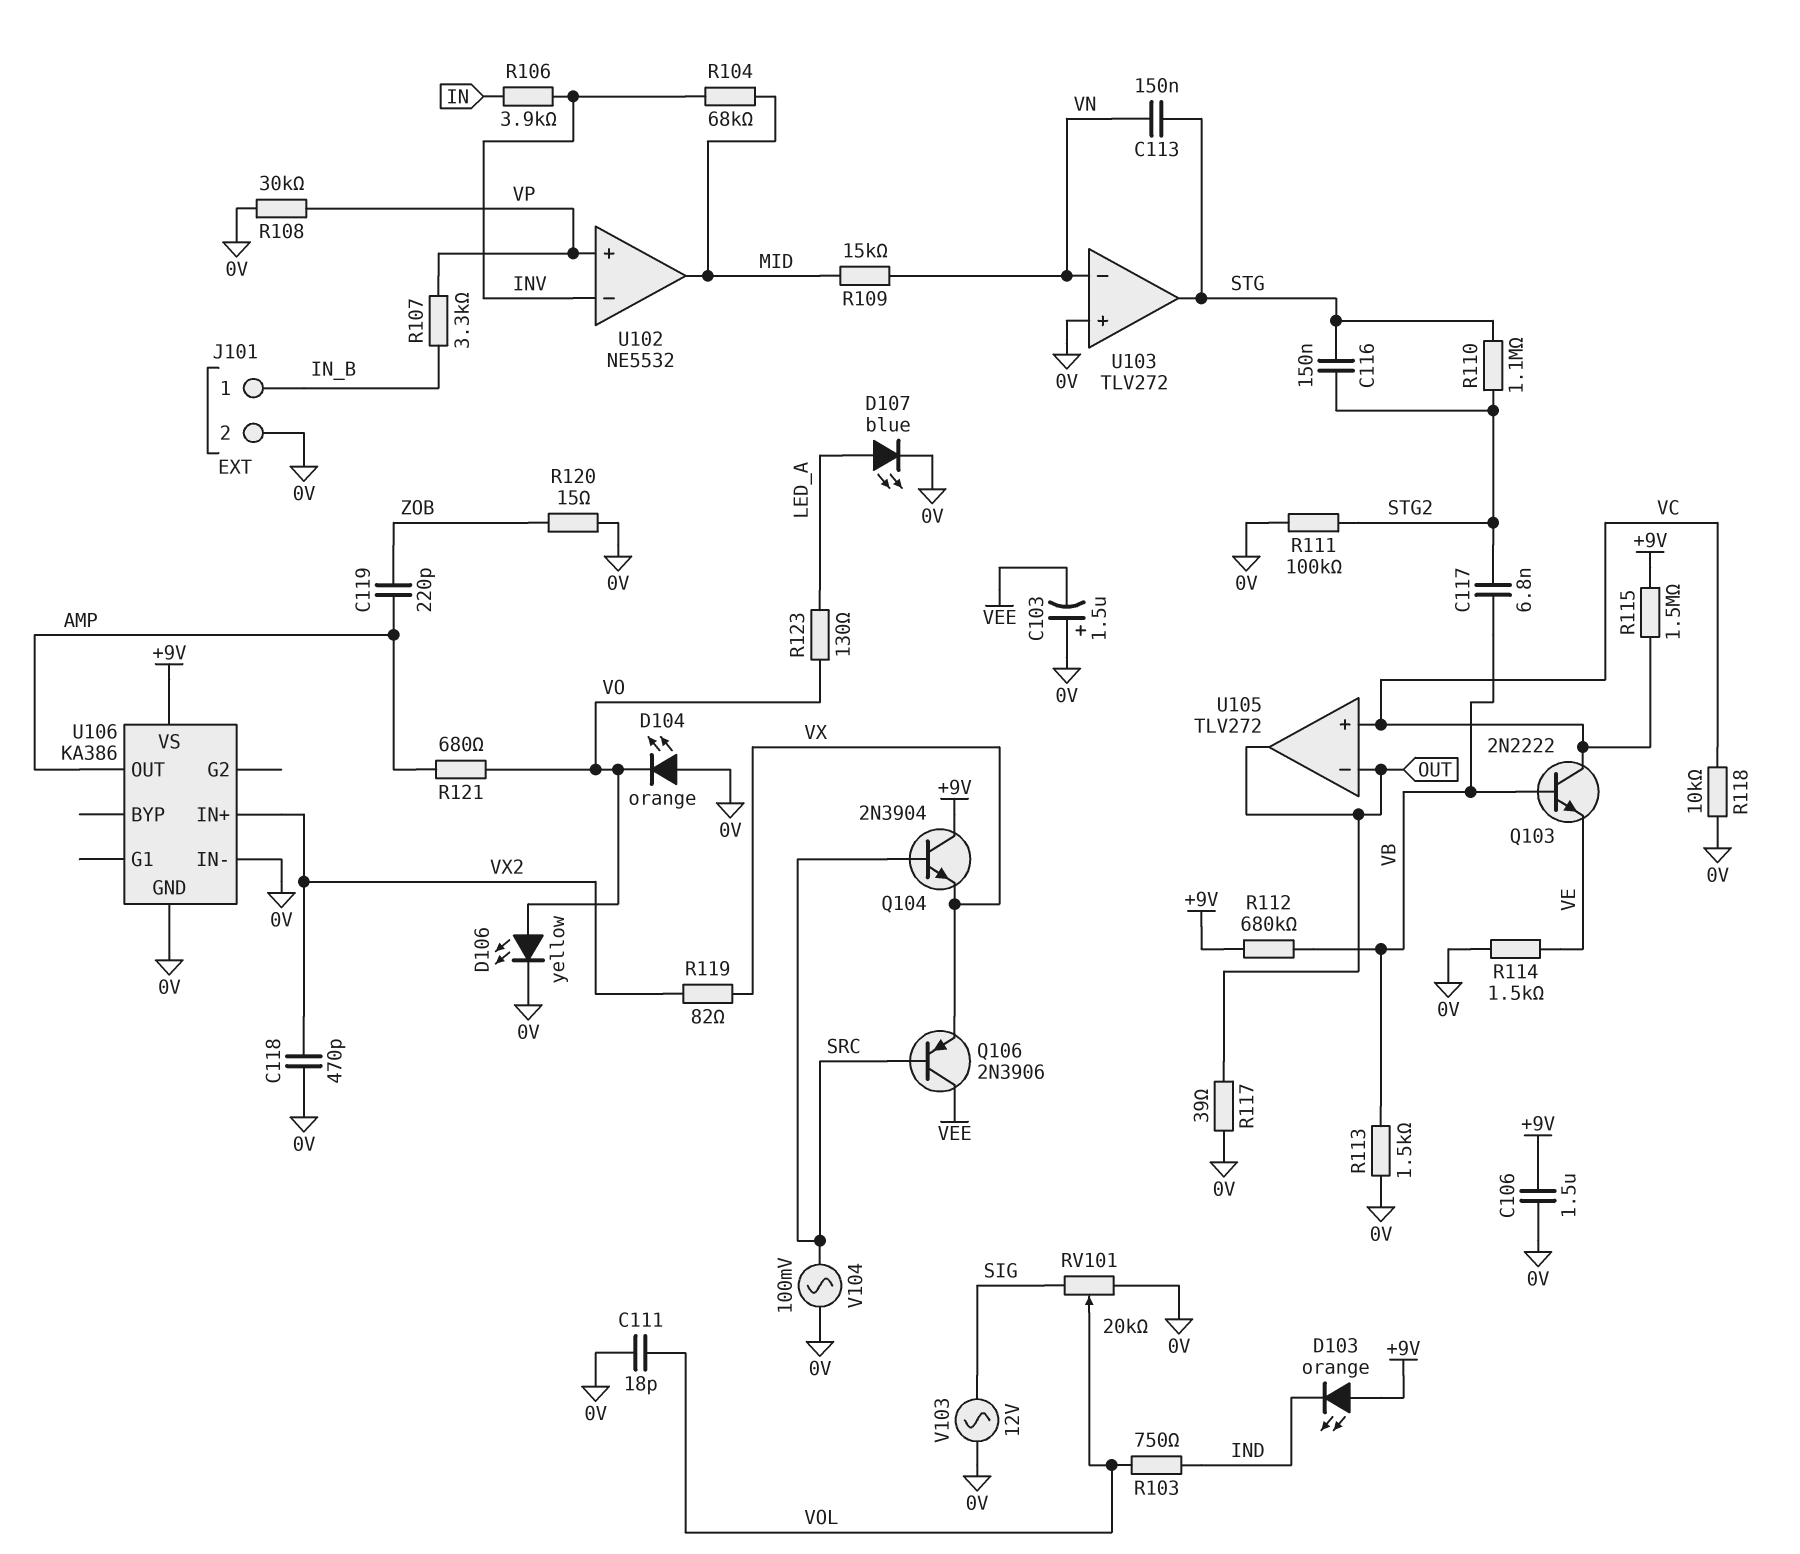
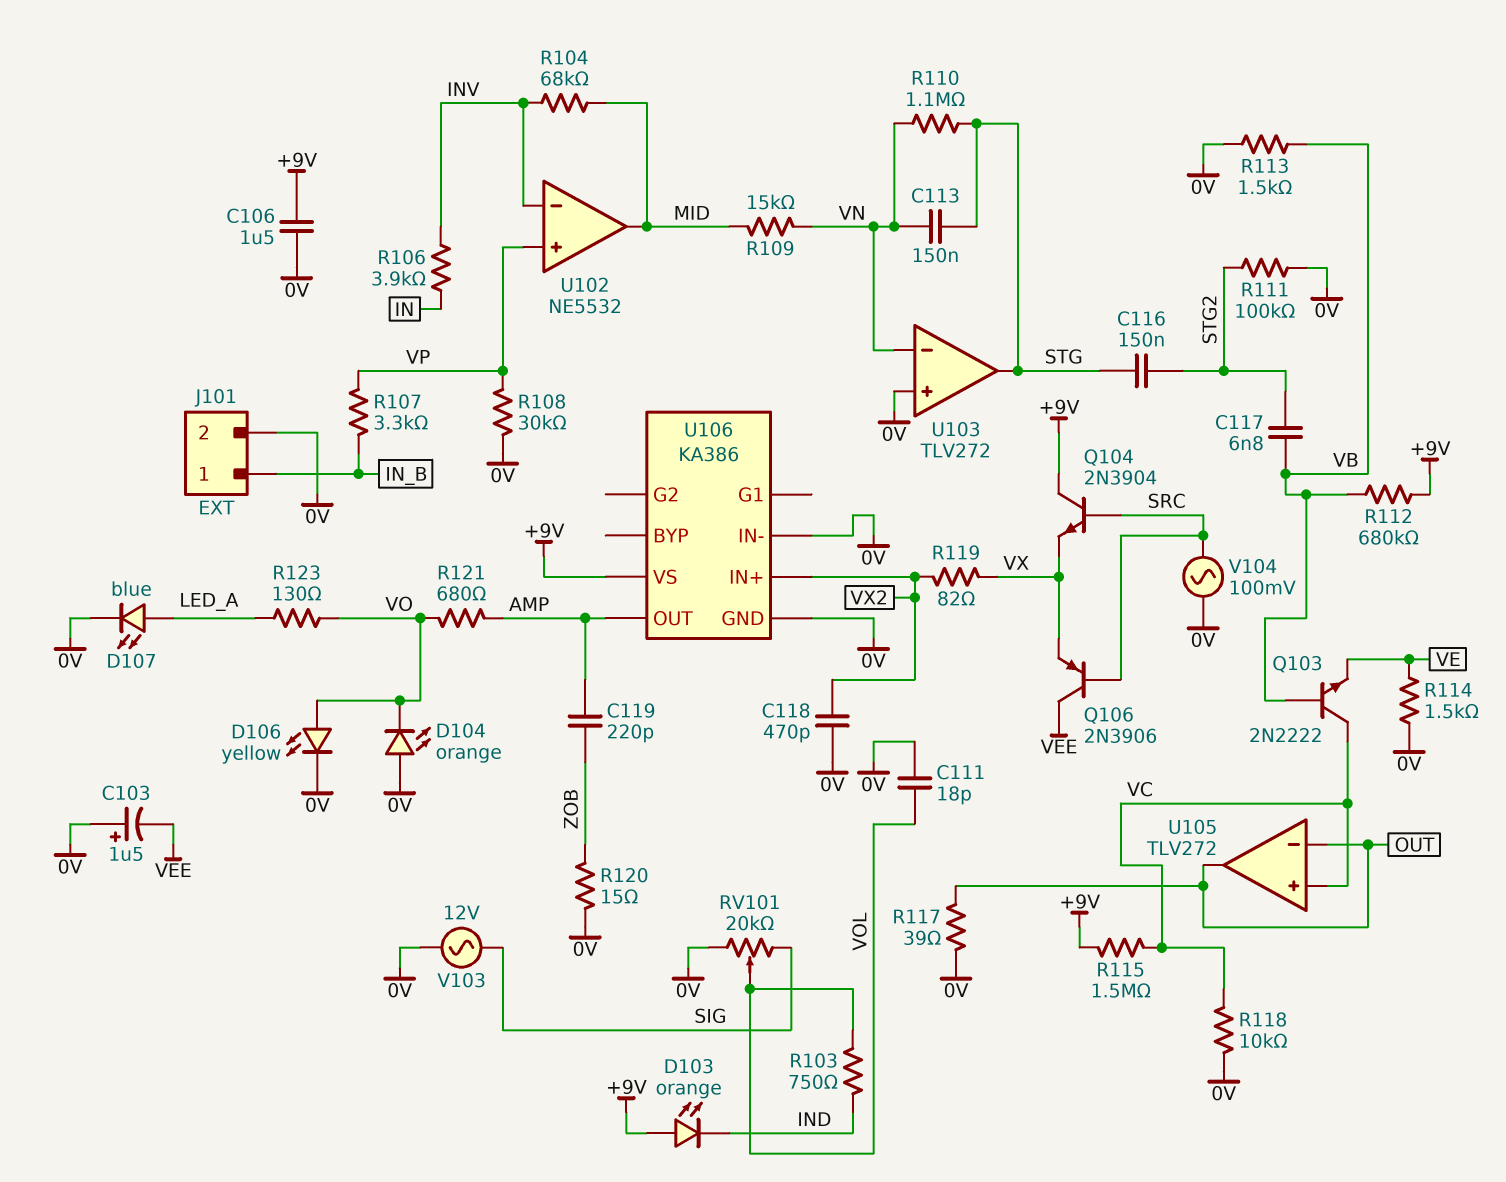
R110: 1.1M (STG, STG2) -> 1.1M (STG, VN)

